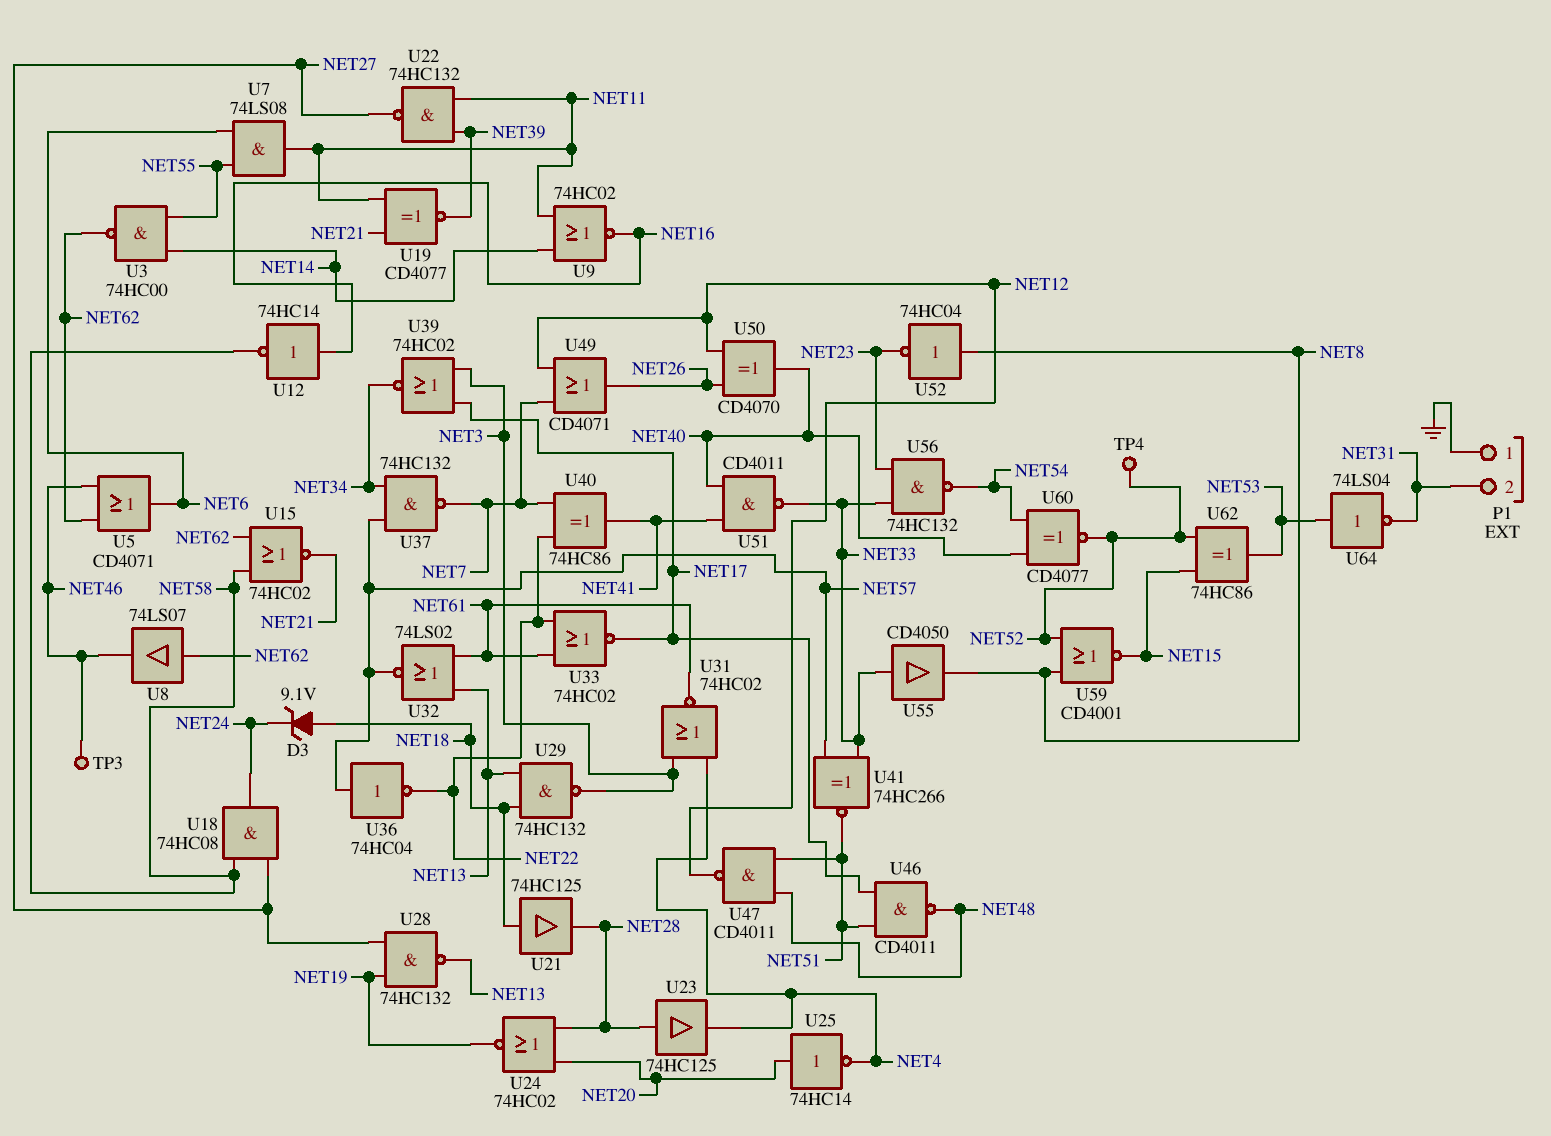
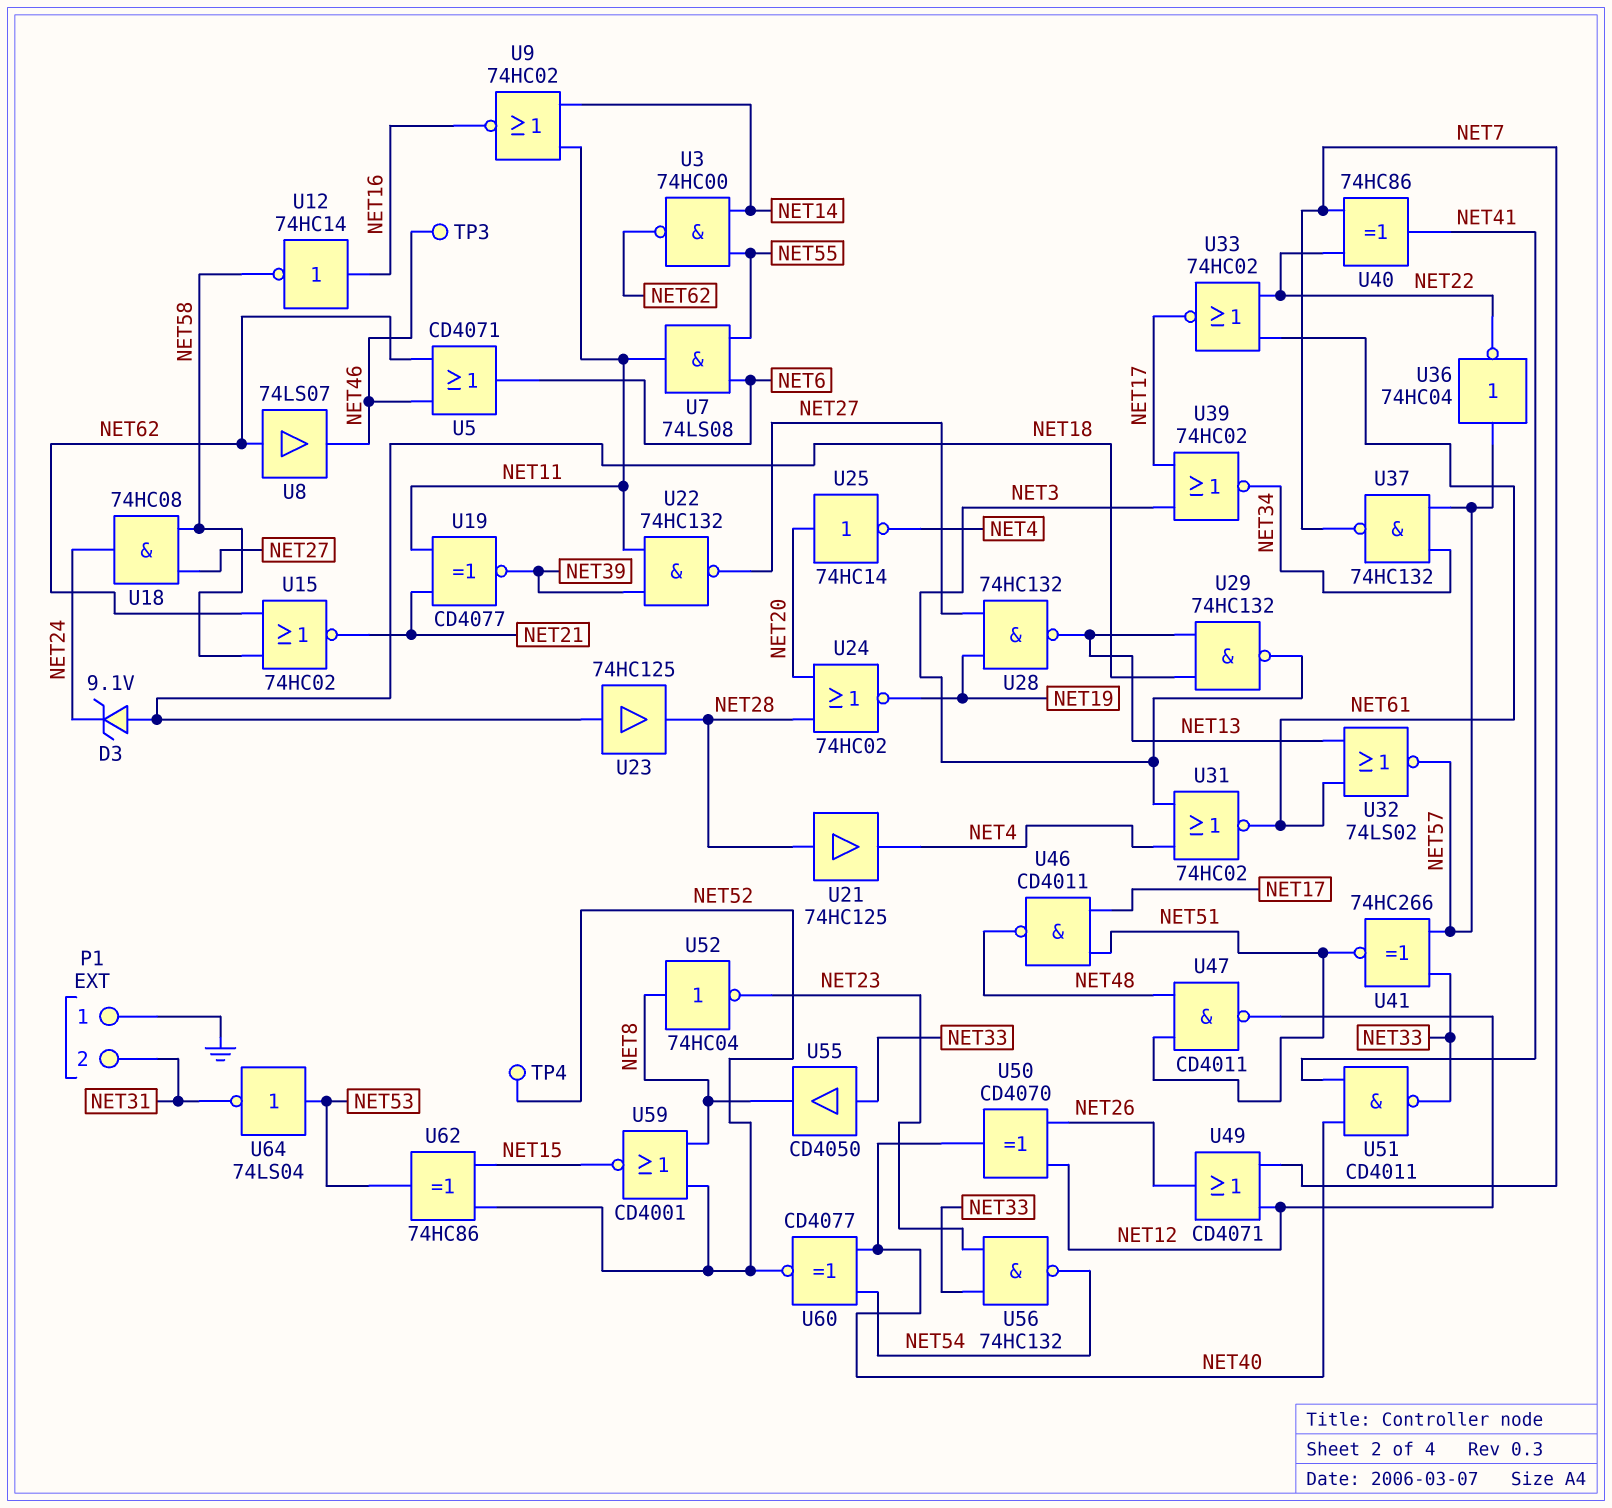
U21: buffer 74HC125 (in NET18, out NET28) -> buffer 74HC125 (in NET28, out NET4)
U23: buffer 74HC125 (in NET28, out NET4) -> buffer 74HC125 (in NET18, out NET28)

